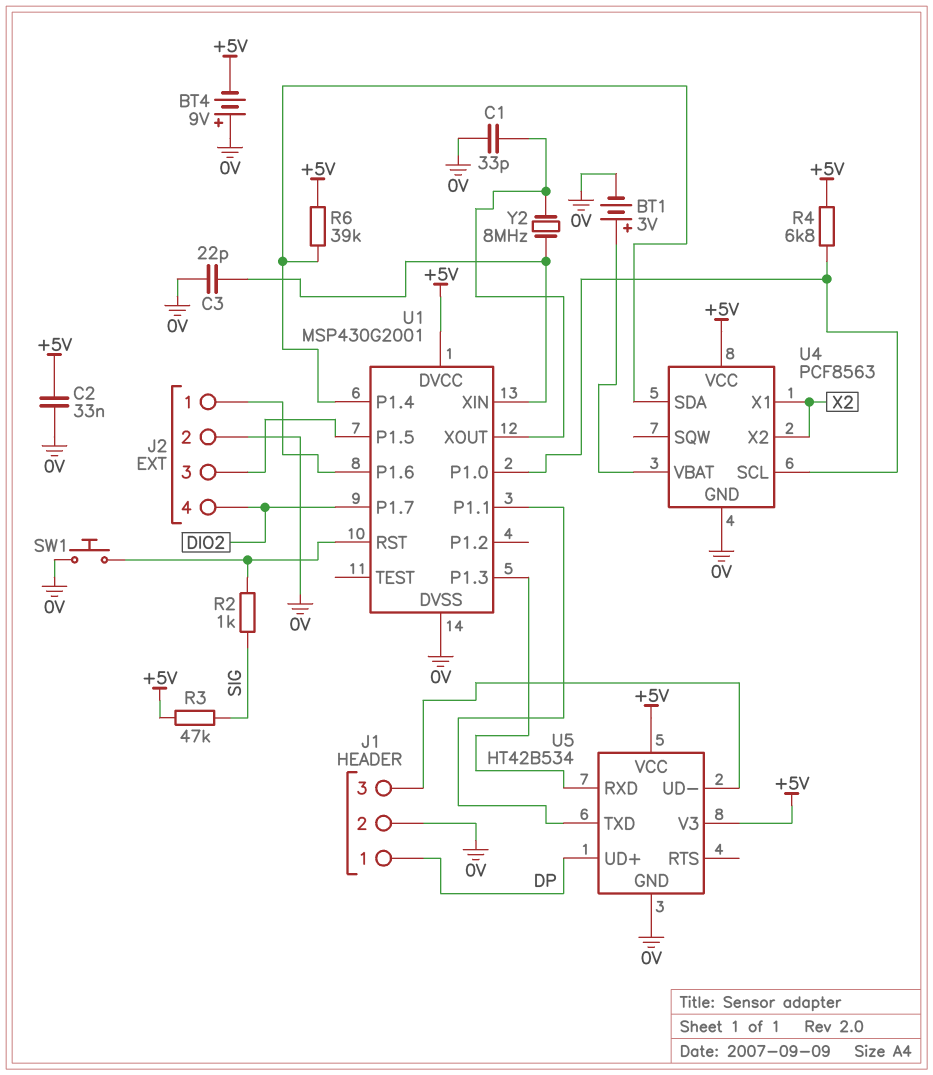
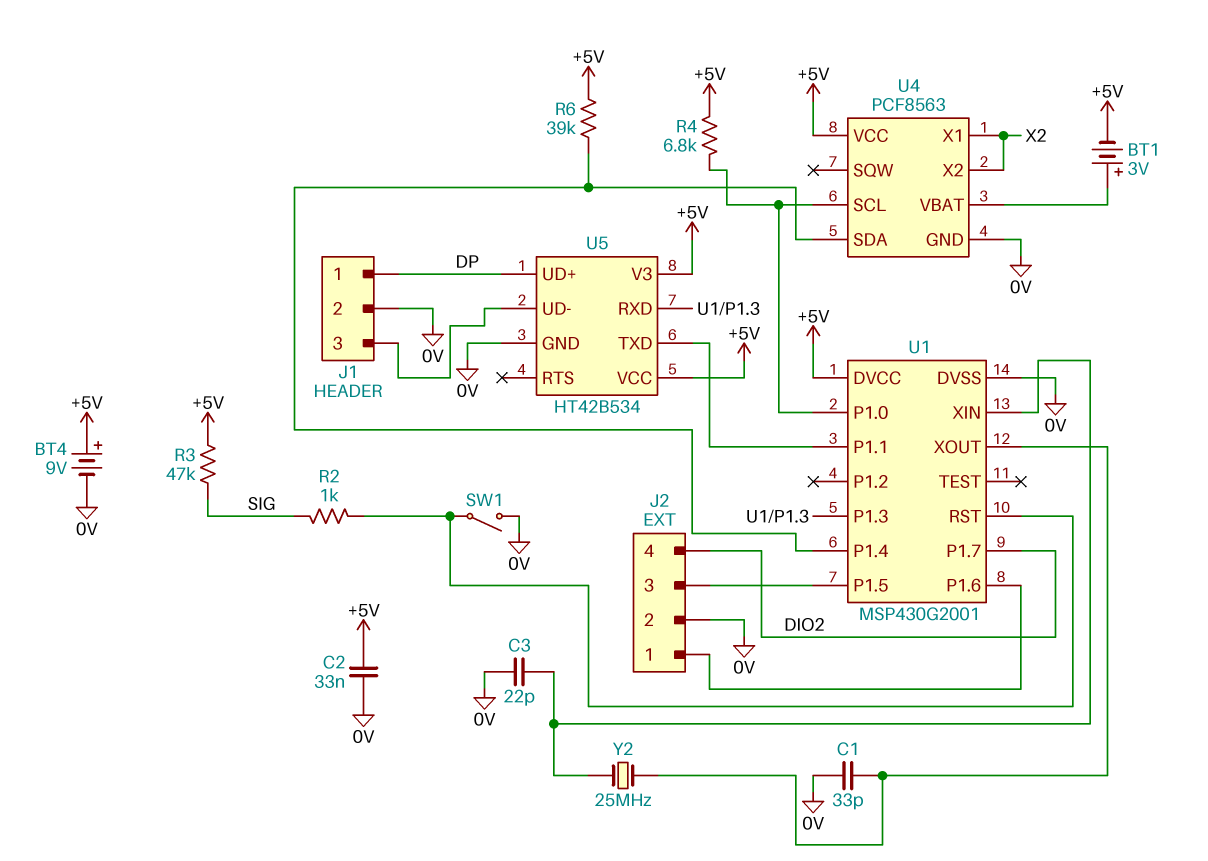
BT1: 3V (plus U4/VBAT, minus 0V) -> 3V (plus U4/VBAT, minus +5V)
BT4: 9V (plus 0V, minus +5V) -> 9V (plus +5V, minus 0V)
SW1: button (0V, U1/RST) -> switch (0V, U1/RST)
Y2: 8MHz (U1/XIN, U1/XOUT) -> 25MHz (U1/XIN, U1/XOUT)

